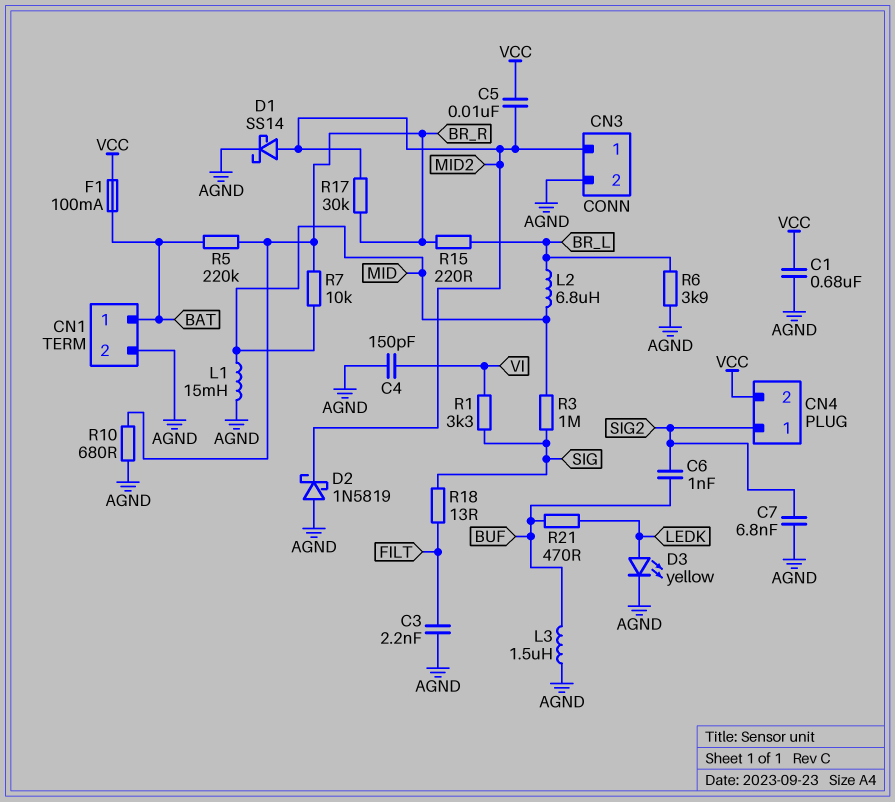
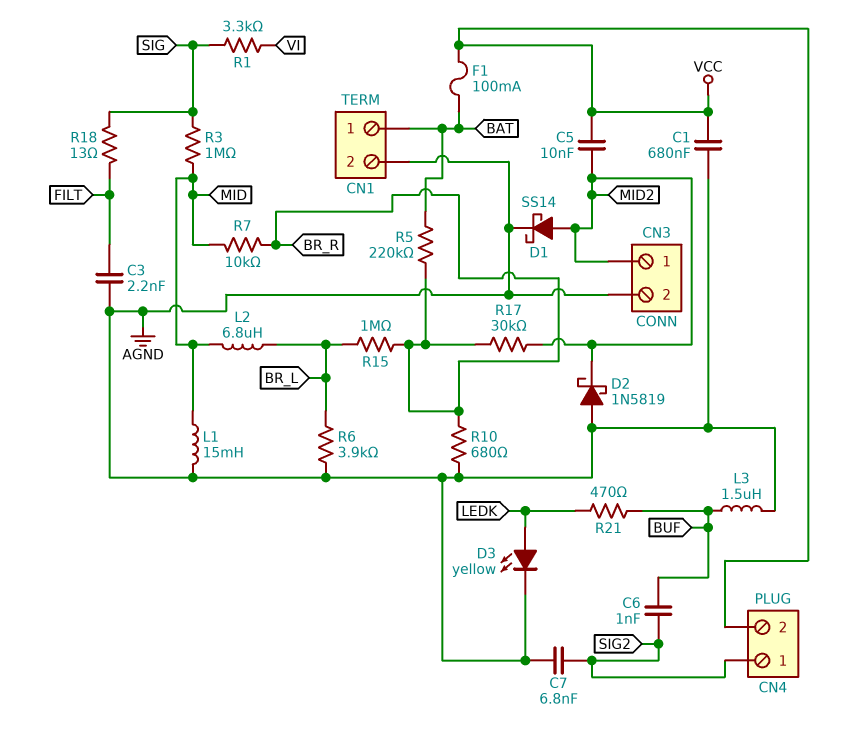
C4: 150pF (AGND, VI) -> none
R15: 220 (BR_L, BR_R) -> 1M (BR_L, BR_R)

